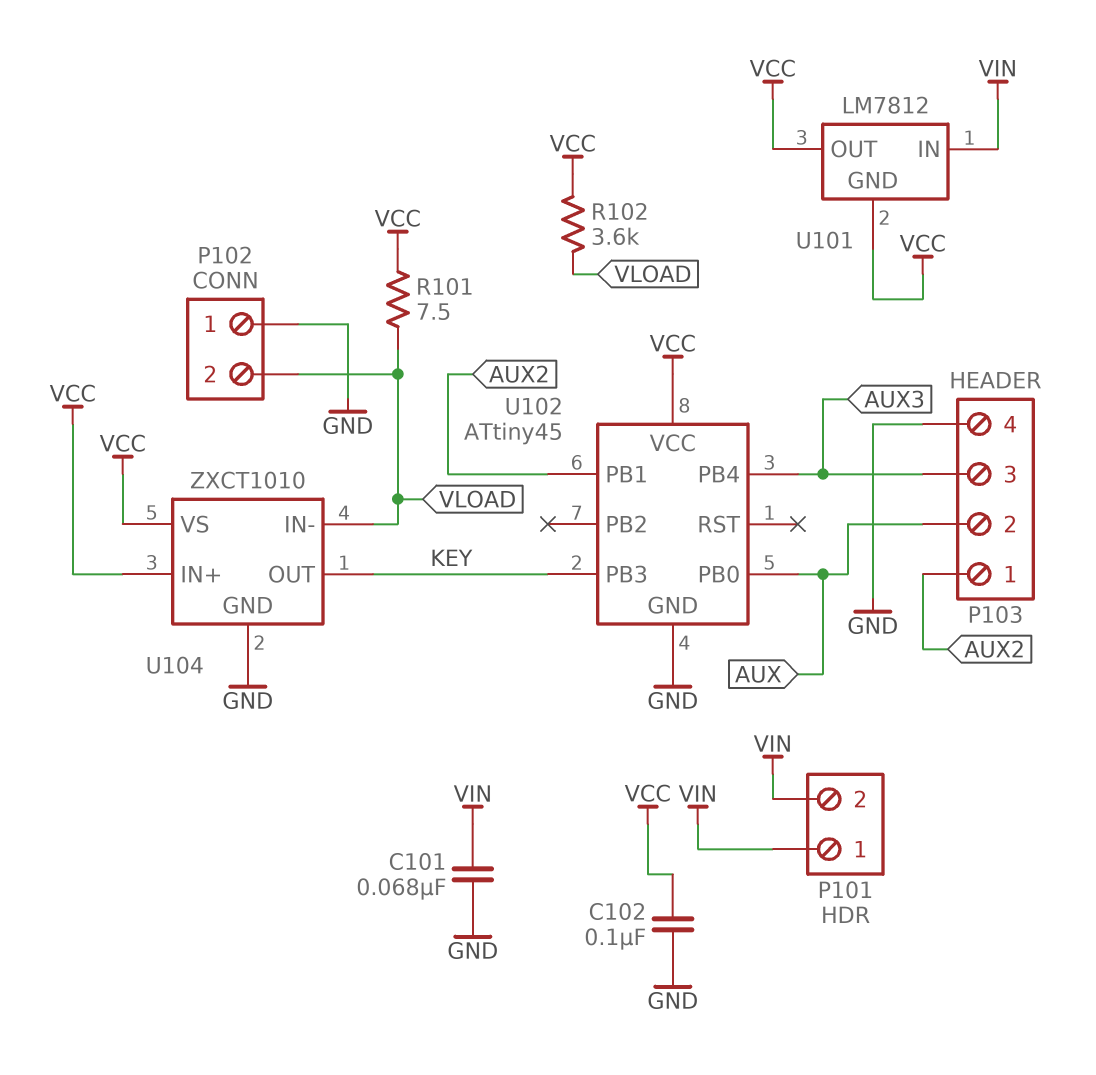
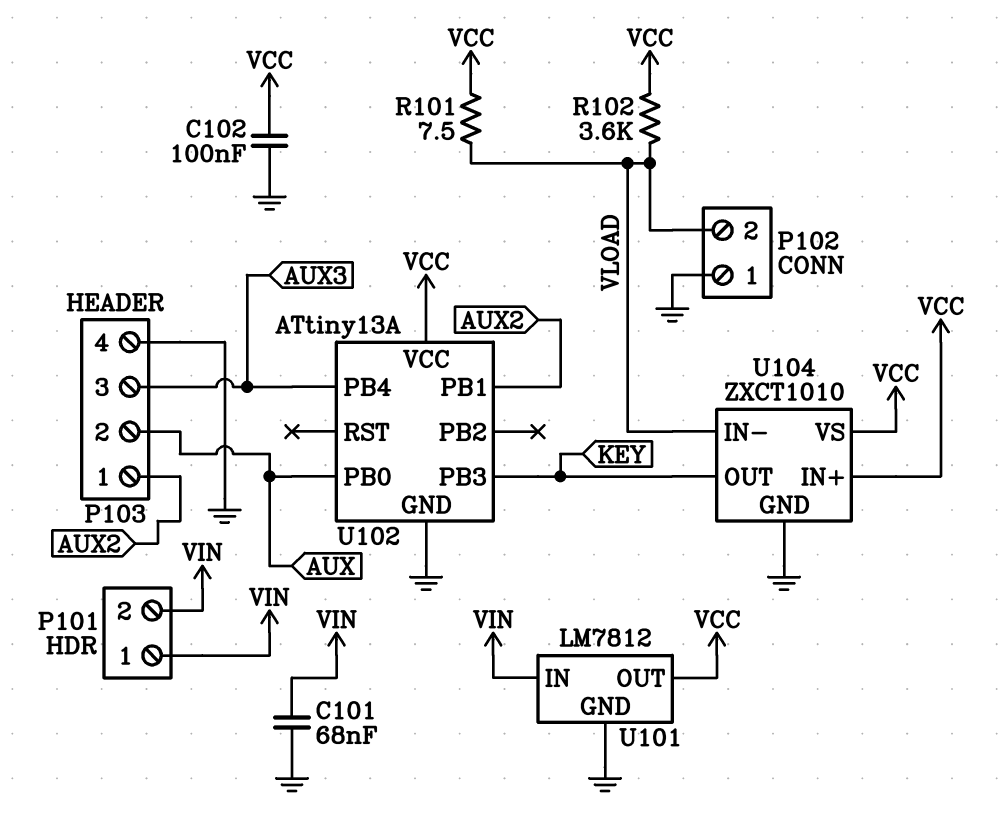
U101 pin GND: VCC -> GND
U102: ATtiny45 -> ATtiny13A

